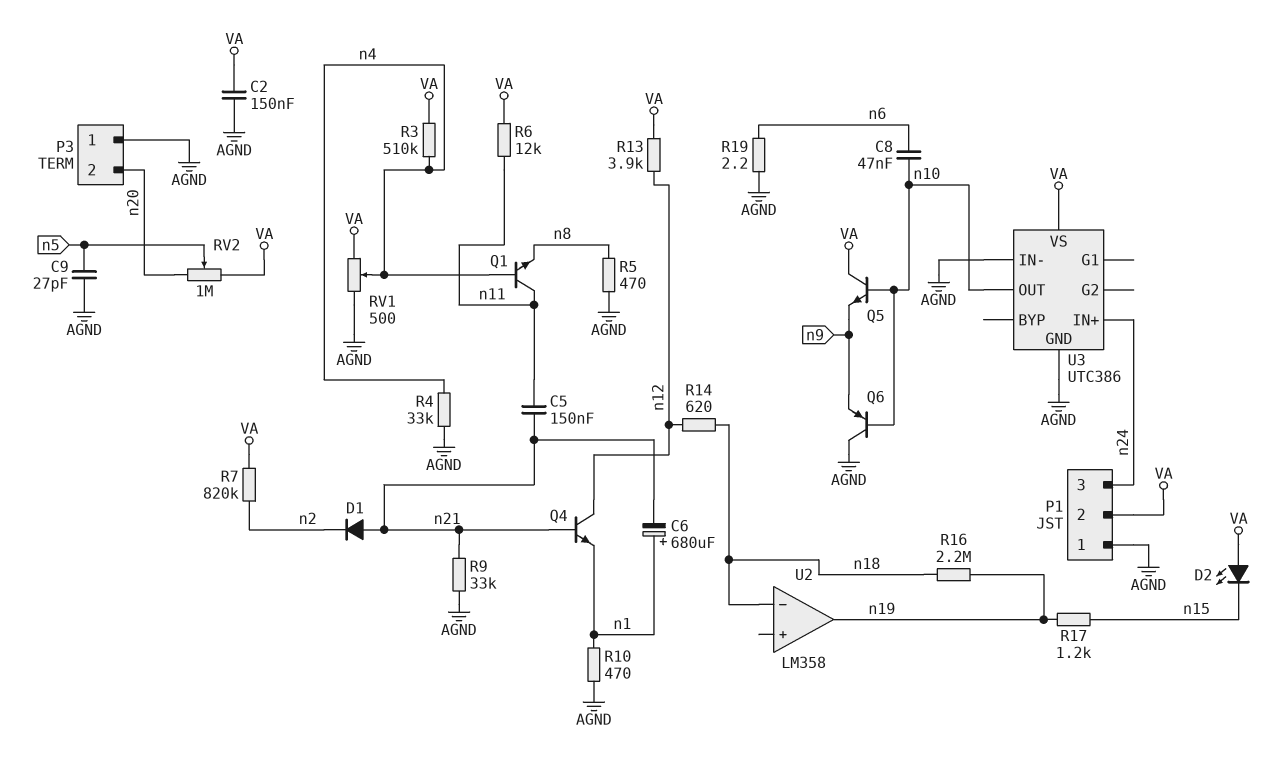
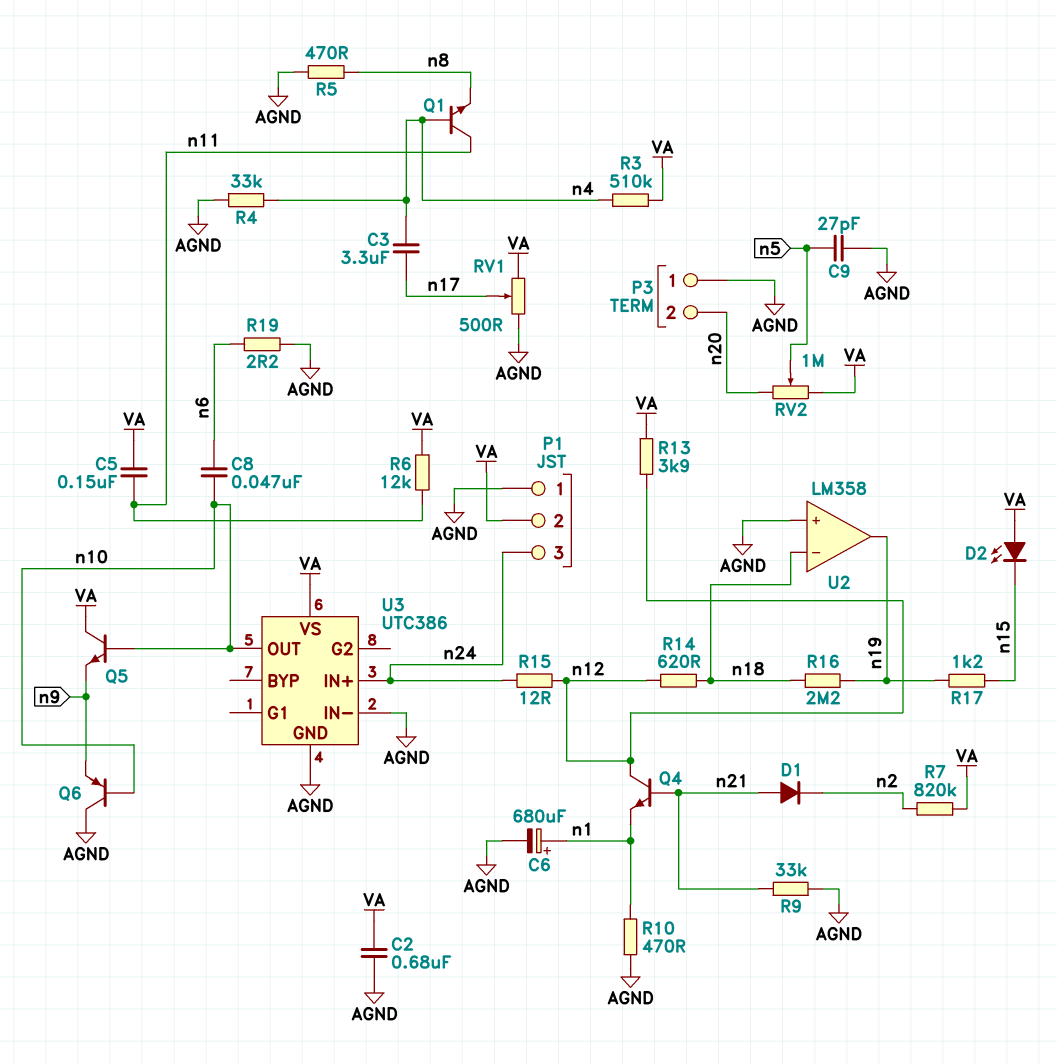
C2: 150nF (AGND, VA) -> 680nF (AGND, VA)
C3: none -> 3.3uF (n4, n17)
C5: 150nF (n11, n21) -> 150nF (VA, n11)
C6: 680uF (plus n1, minus n21) -> 680uF (plus n1, minus AGND)
R15: none -> 12 (n12, n24)
RV1: 500 (AGND, VA, wiper n4) -> 500 (AGND, VA, wiper n17)
U2 pin in+: none -> AGND

